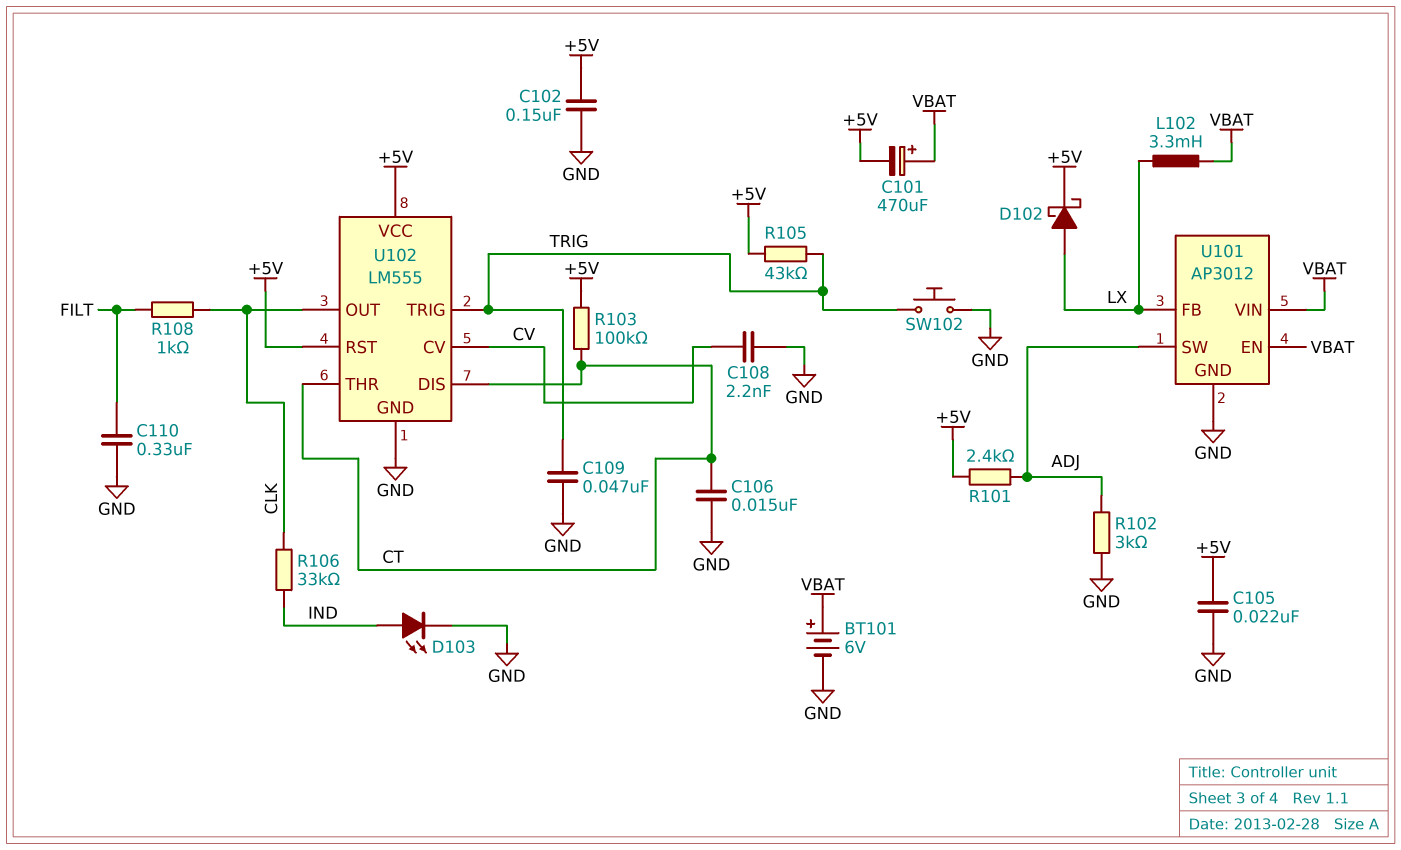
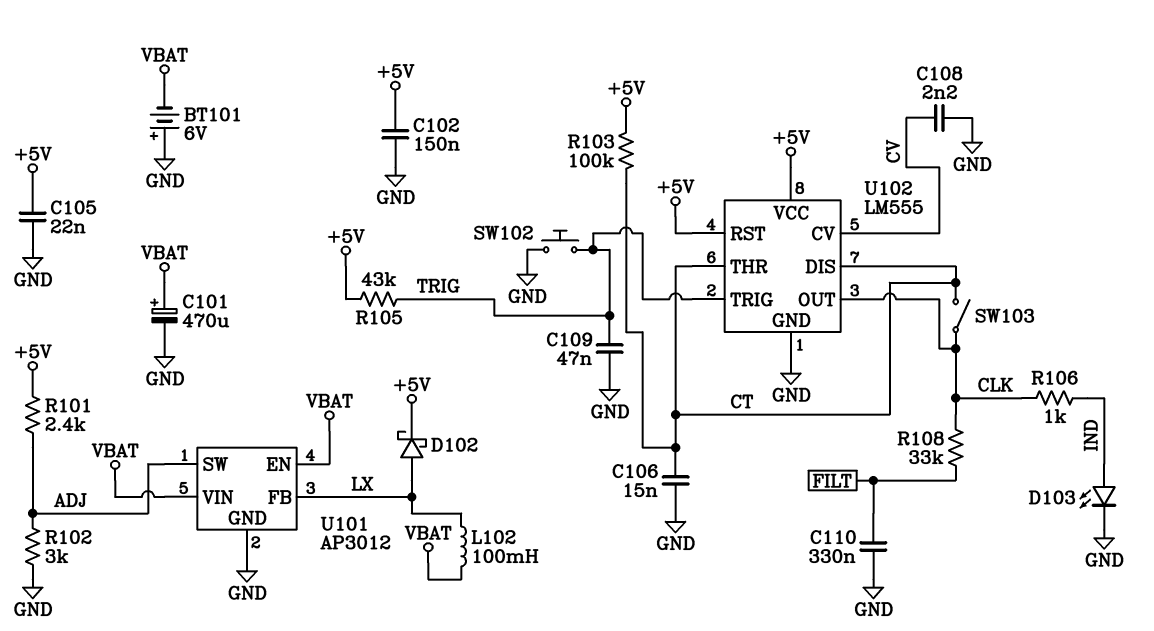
BT101: 6V (plus VBAT, minus GND) -> 6V (plus GND, minus VBAT)
C101: 470uF (plus VBAT, minus +5V) -> 470uF (plus VBAT, minus GND)
L102: 3.3mH (LX, VBAT) -> 100mH (LX, VBAT)
R106: 33k (CLK, IND) -> 1k (CLK, IND)
R108: 1k (CLK, FILT) -> 33k (CLK, FILT)
SW103: none -> switch (CLK, CT)

